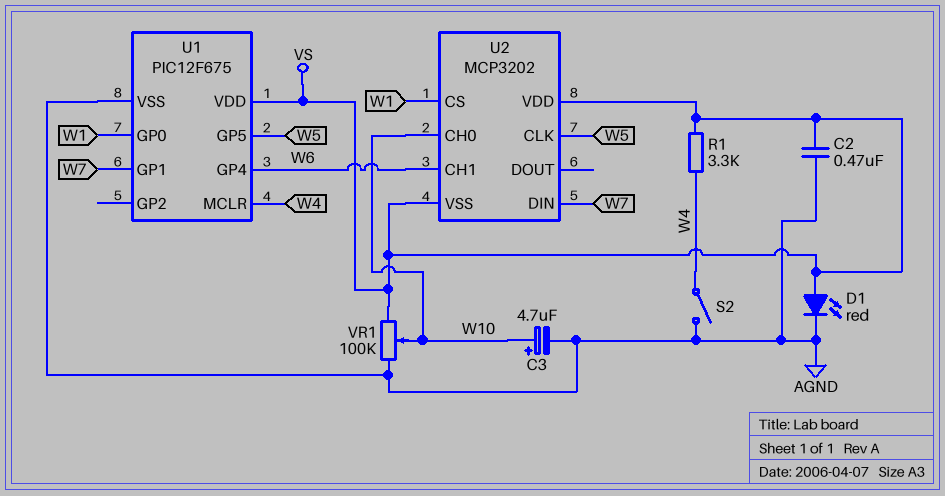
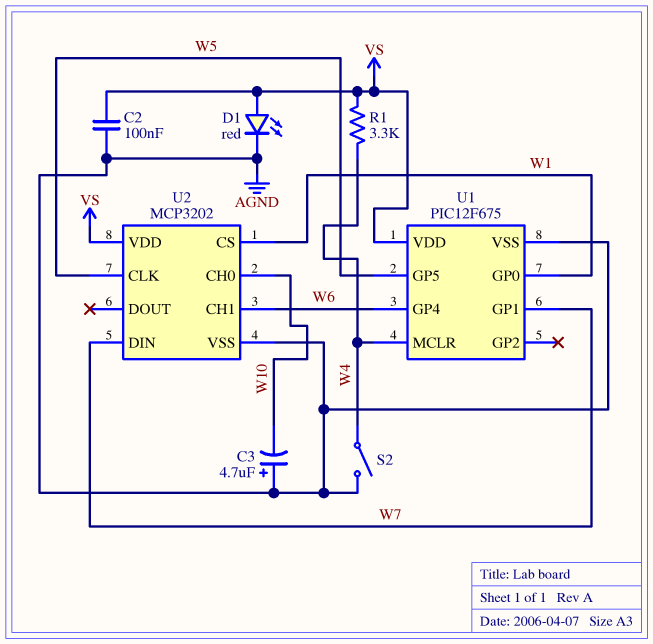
C2: 470nF (AGND, VS) -> 100nF (AGND, VS)
C3: 4.7uF (plus W10, minus AGND) -> 4.7uF (plus AGND, minus W10)
U2 pin VSS: VS -> AGND
VR1: 100k (AGND, VS, wiper W10) -> none

